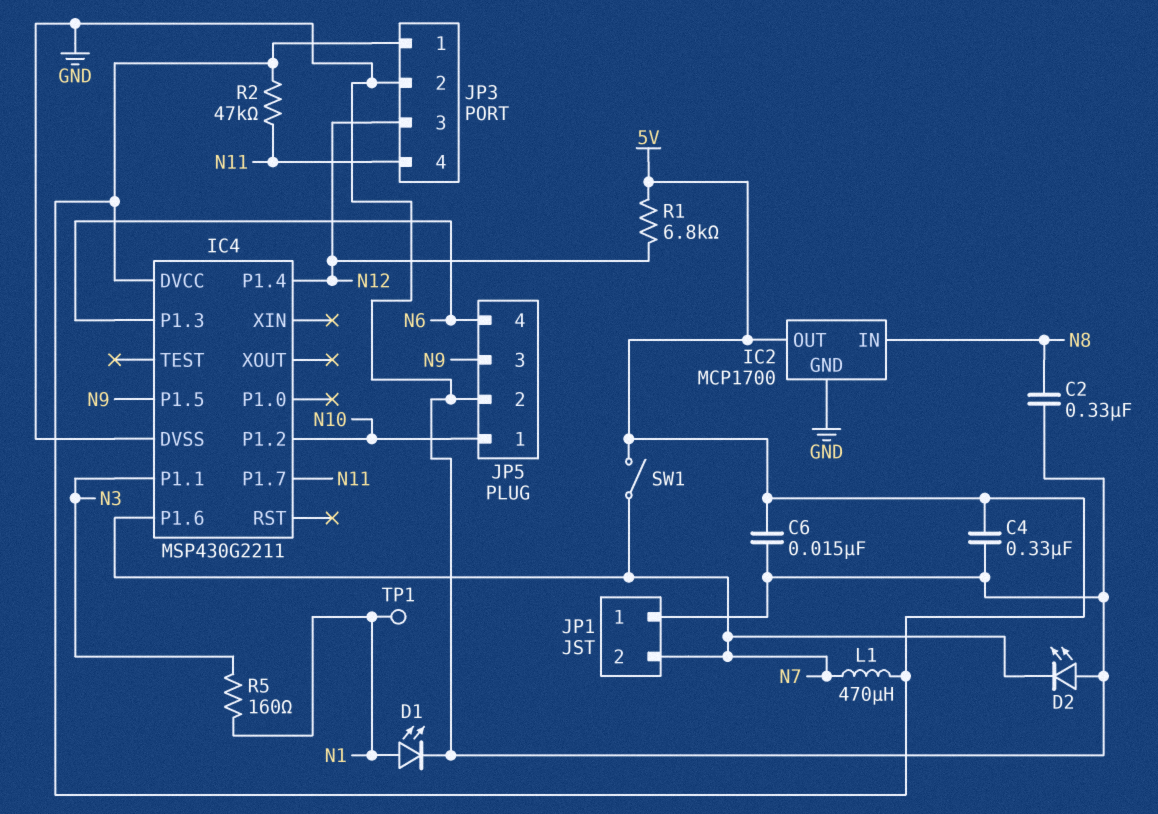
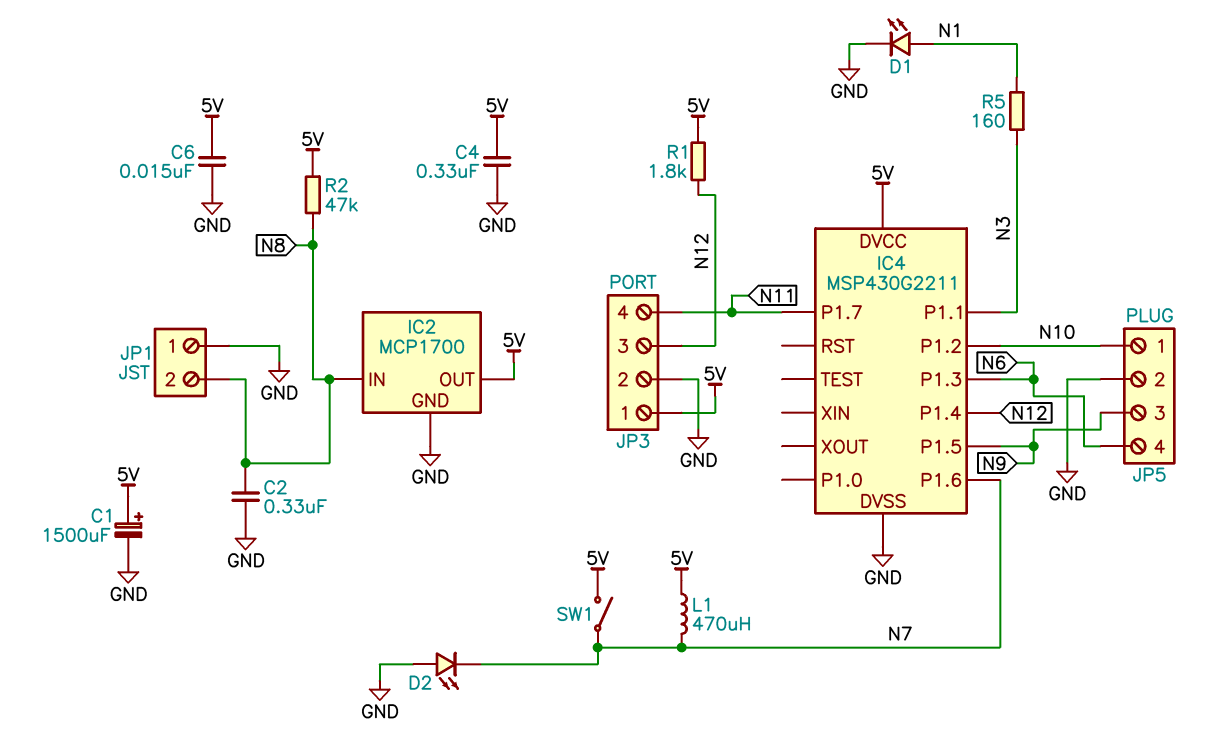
C1: none -> 1500uF (plus 5V, minus GND)
JP1 pin 2: N7 -> N8
R1: 6.8k (5V, N12) -> 1.8k (5V, N12)
R2: 47k (5V, N11) -> 47k (5V, N8)
TP1: test point (N1) -> none

